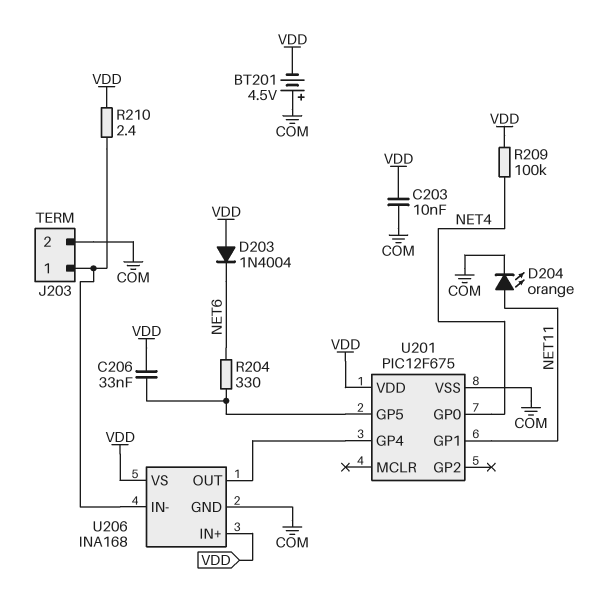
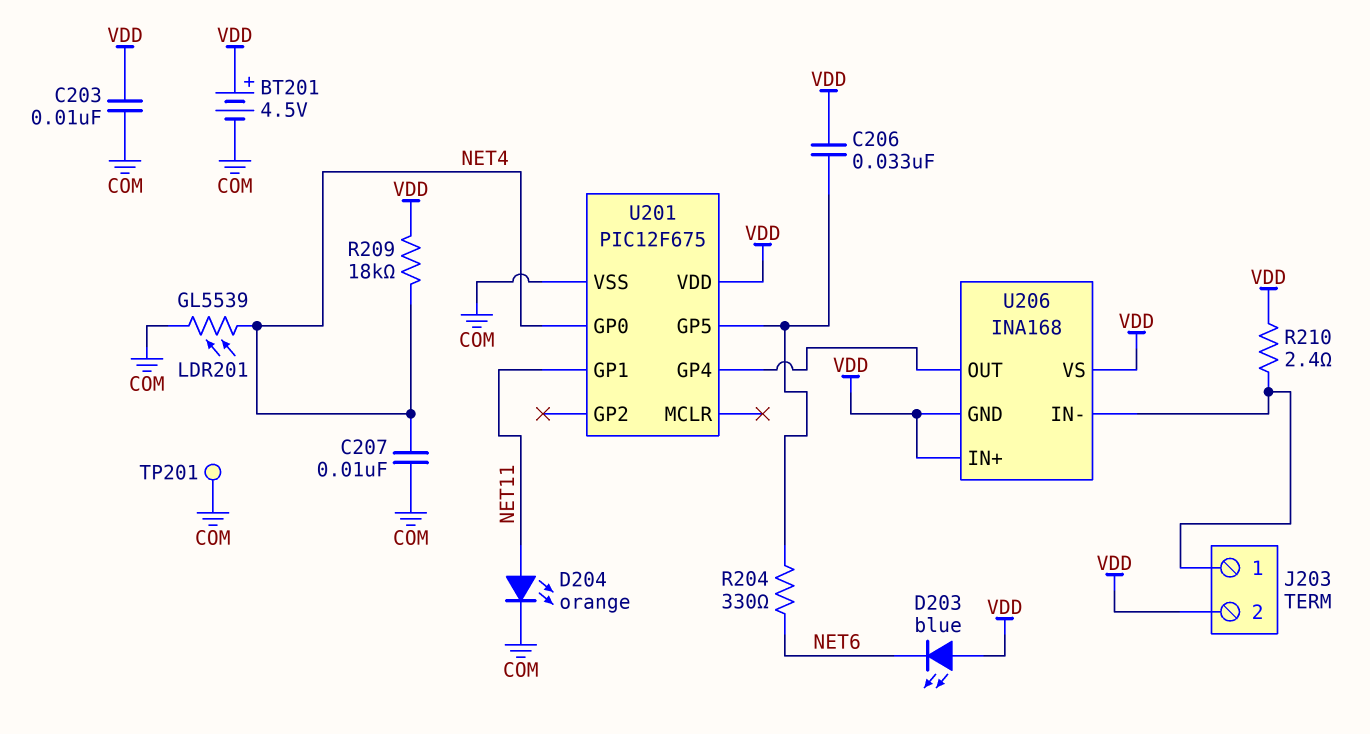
BT201: 4.5V (plus COM, minus VDD) -> 4.5V (plus VDD, minus COM)
C207: none -> 10nF (COM, NET4)
D203: diode 1N4004 (A VDD, K NET6) -> LED blue (A VDD, K NET6)
J203 pin 2: COM -> VDD
LDR201: none -> GL5539 (COM, NET4)
R209: 100k (NET4, VDD) -> 18k (NET4, VDD)
TP201: none -> test point (COM)
U206 pin GND: COM -> VDD

